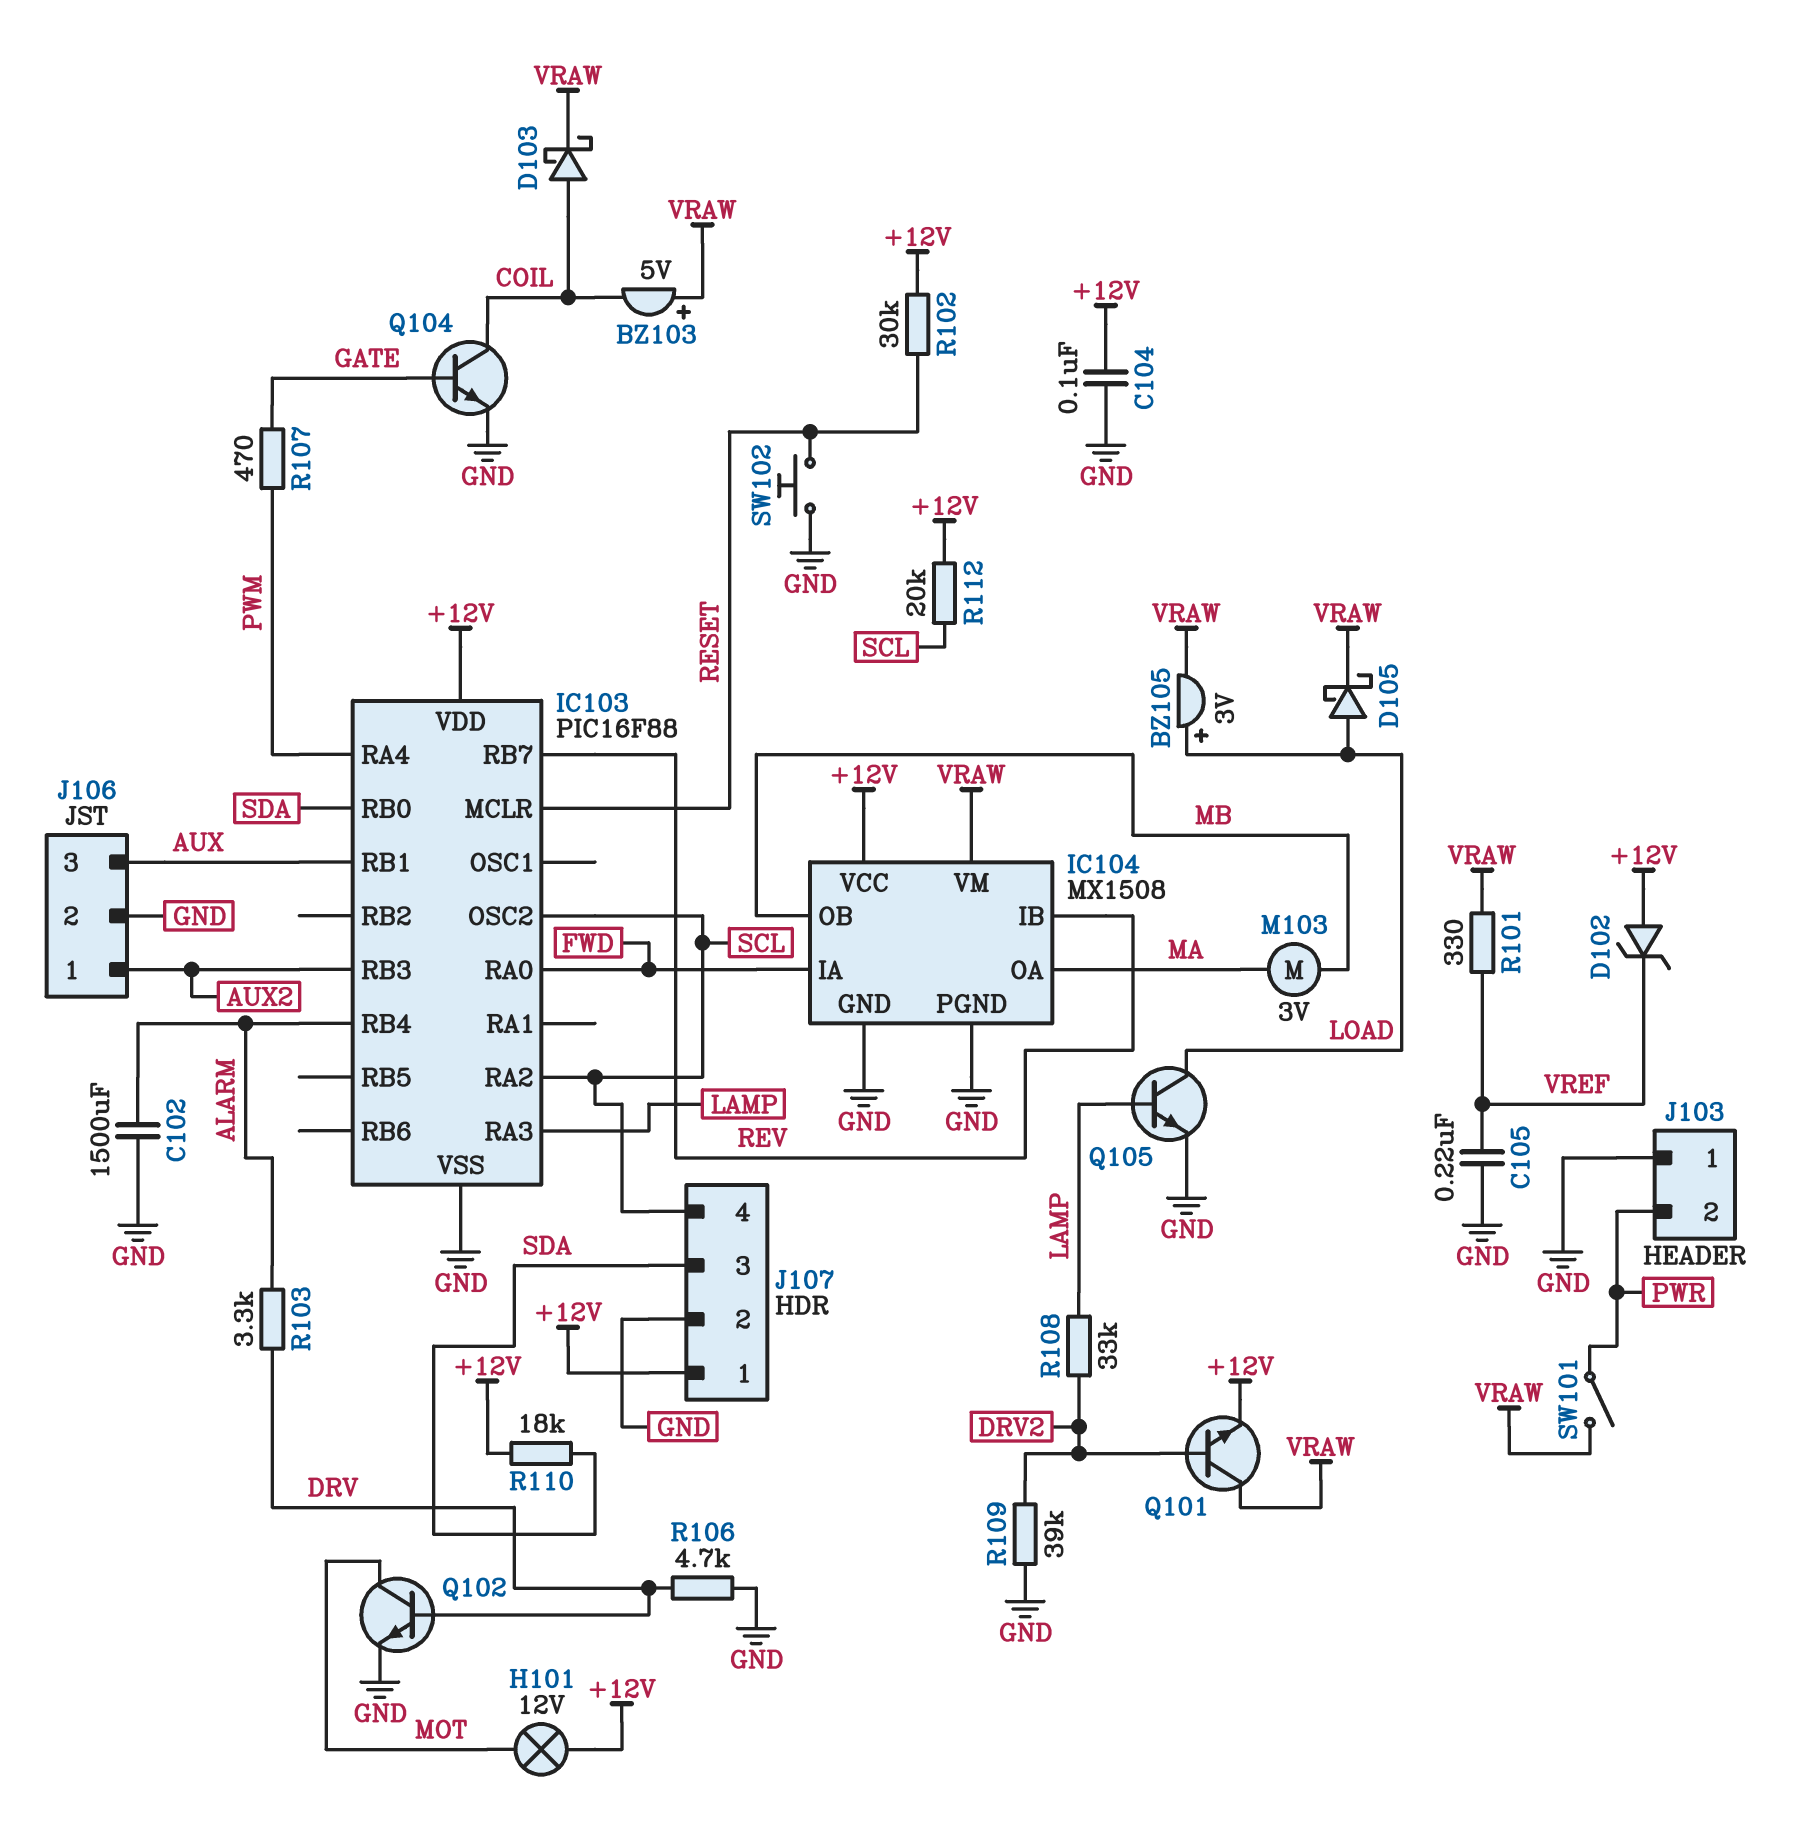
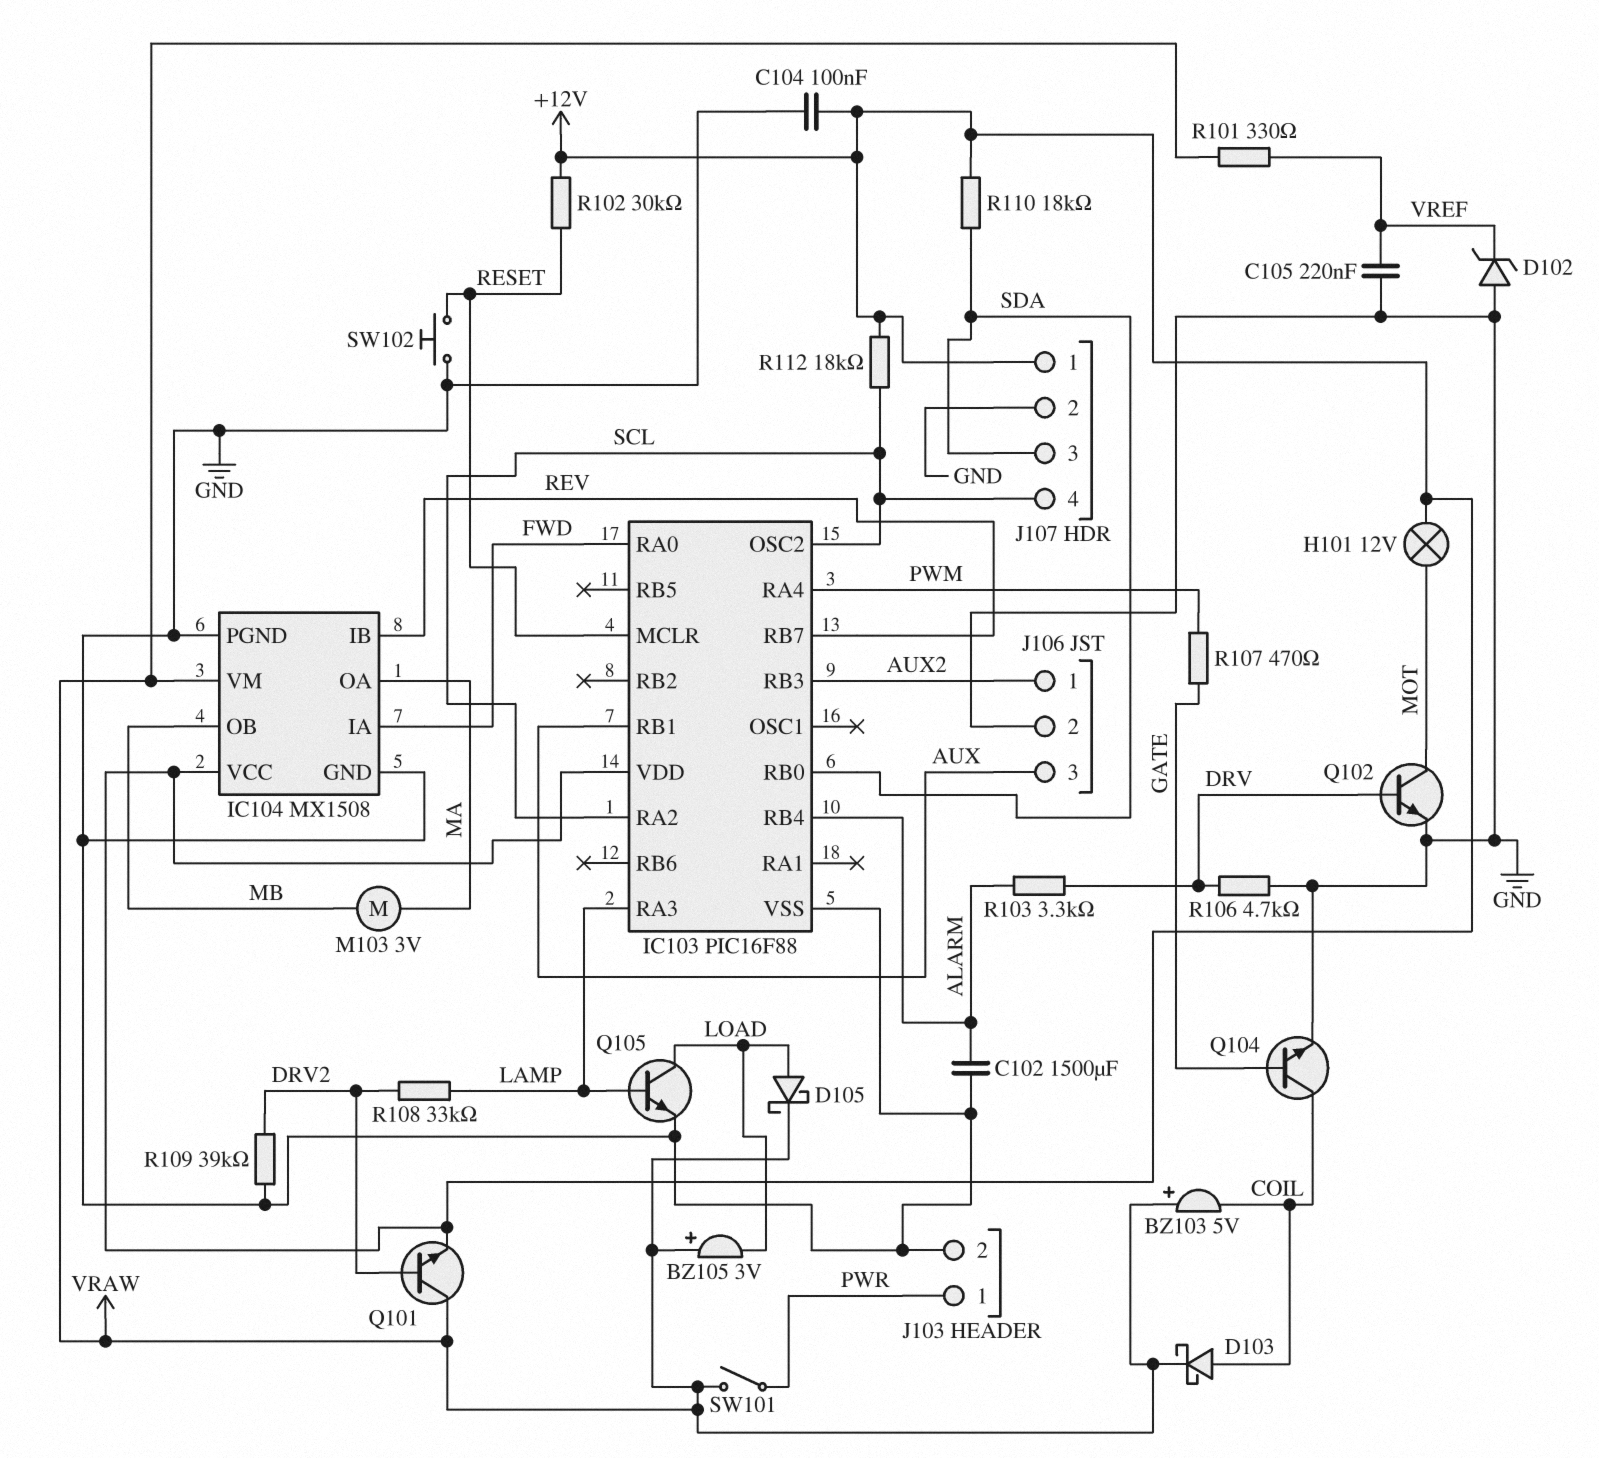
BZ105: buzzer 3V (plus LOAD, minus VRAW) -> buzzer 3V (plus VRAW, minus LOAD)
D102: zener (A +12V, K VREF) -> zener (A GND, K VREF)
J103 pin 1: GND -> PWR
J103 pin 2: PWR -> GND
R112: 20k (+12V, SCL) -> 18k (+12V, SCL)

